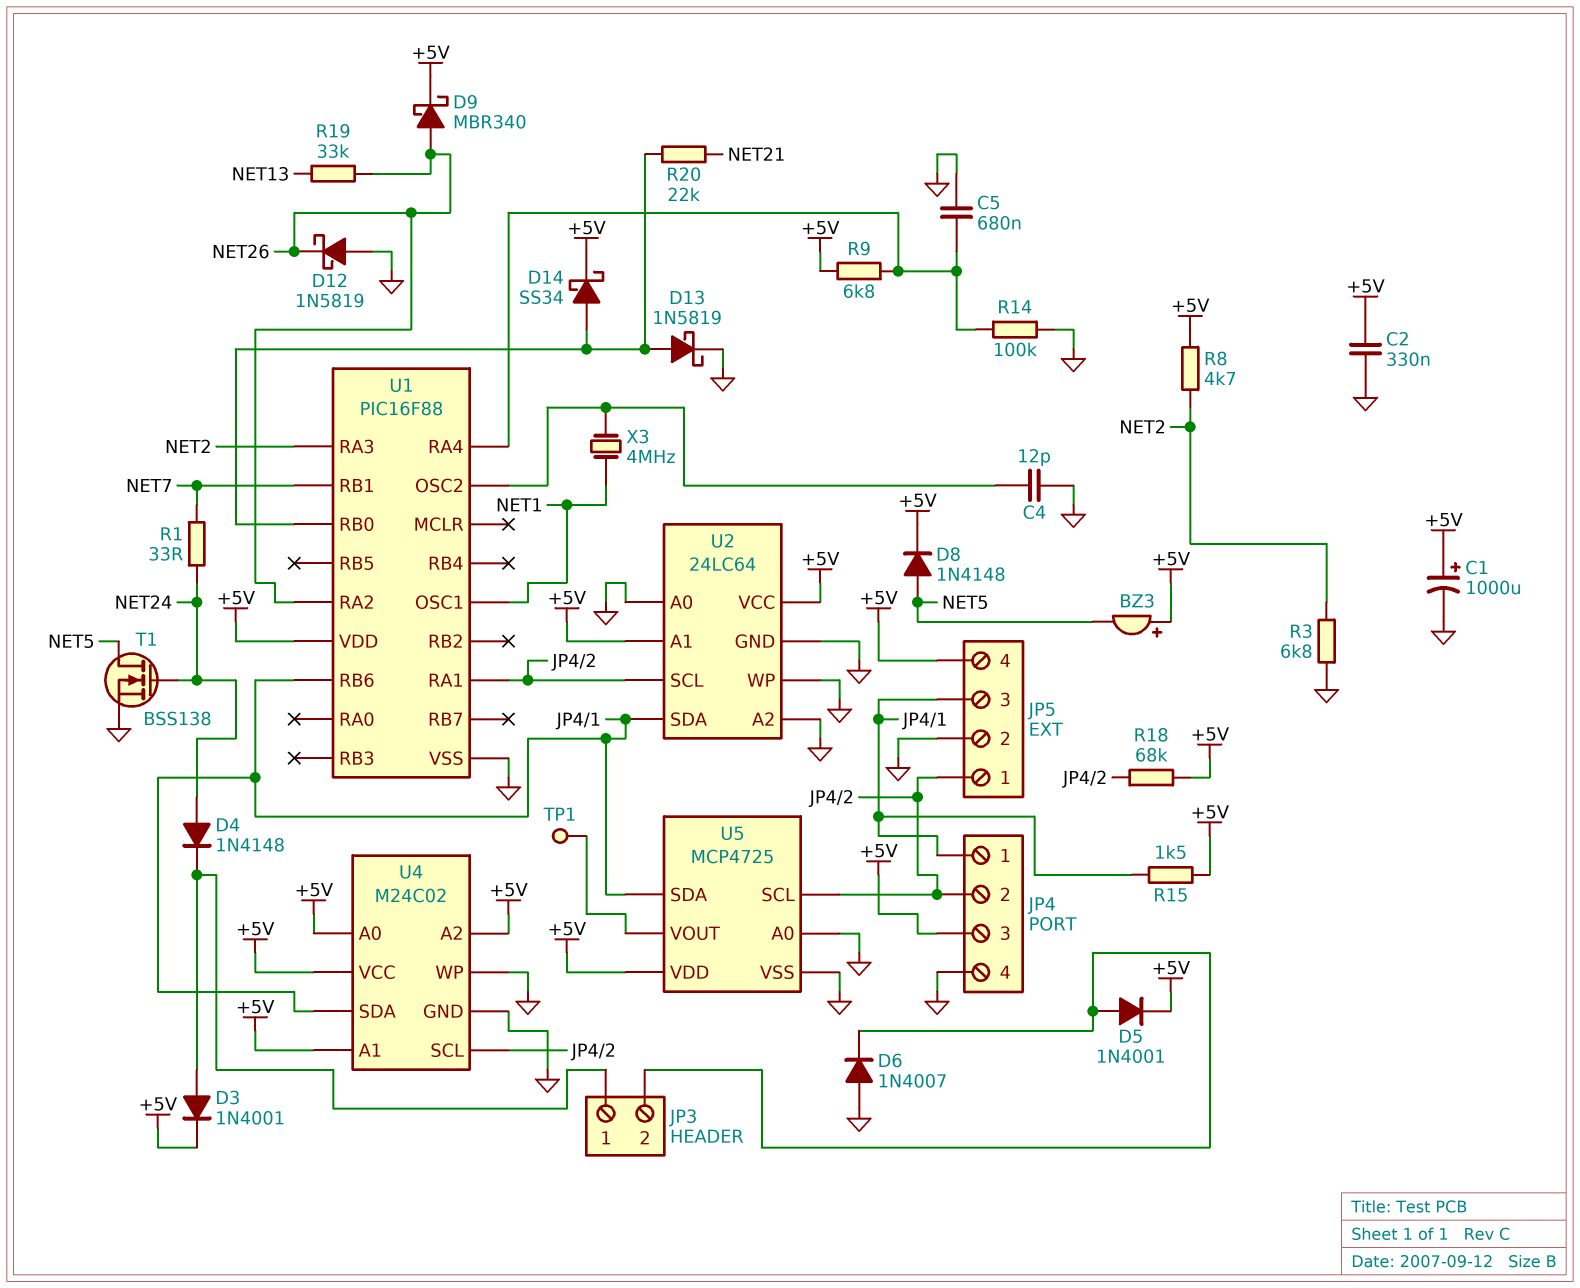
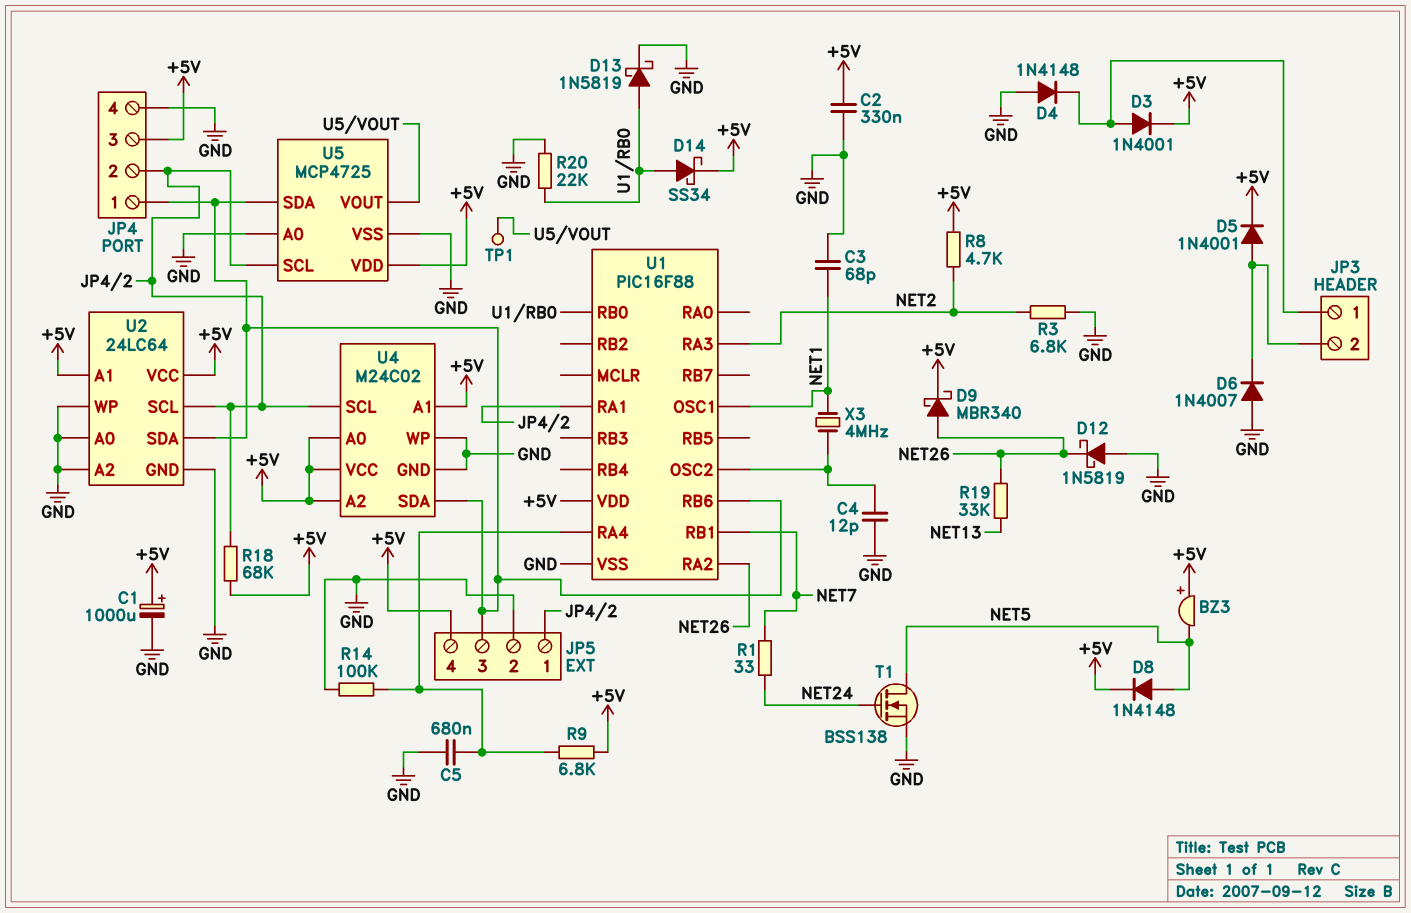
C3: none -> 68pF (GND, NET1)
D4: diode 1N4148 (A NET24, K JP3/1) -> diode 1N4148 (A GND, K JP3/1)
R15: 1.5k (+5V, JP4/1) -> none
R20: 22k (NET21, U1/RB0) -> 22k (GND, U1/RB0)

